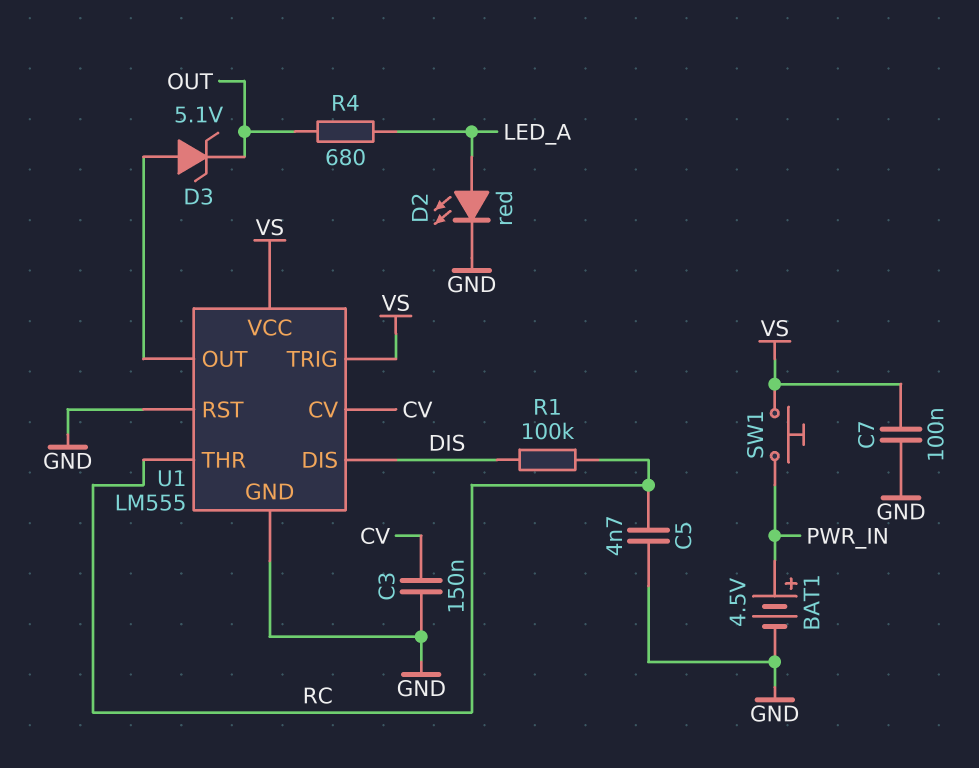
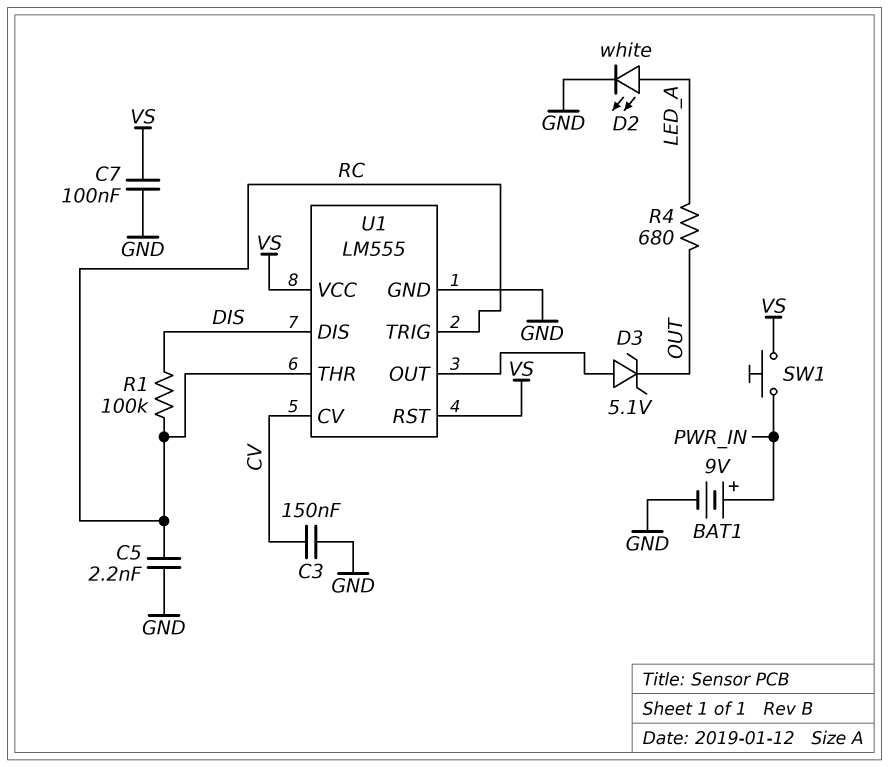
BAT1: 4.5V (plus PWR_IN, minus GND) -> 9V (plus PWR_IN, minus GND)
C5: 4.7nF (GND, RC) -> 2.2nF (GND, RC)
D2: LED red (A LED_A, K GND) -> LED white (A LED_A, K GND)
U1 pin RST: GND -> VS
U1 pin TRIG: VS -> RC

